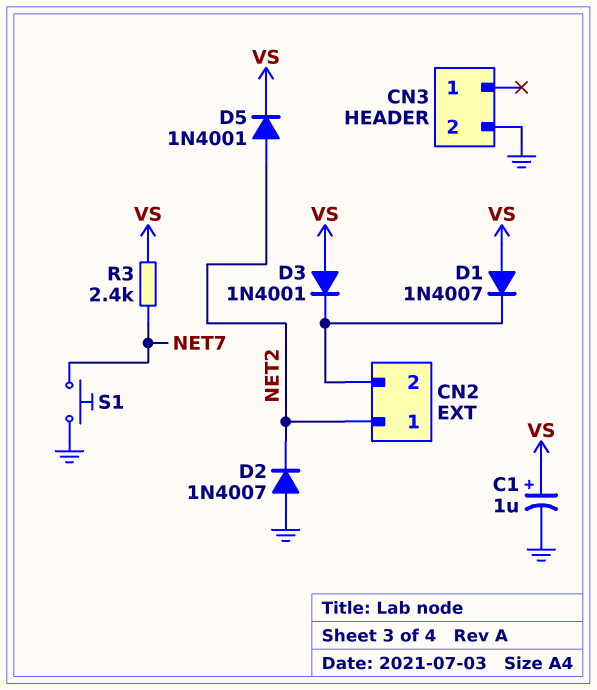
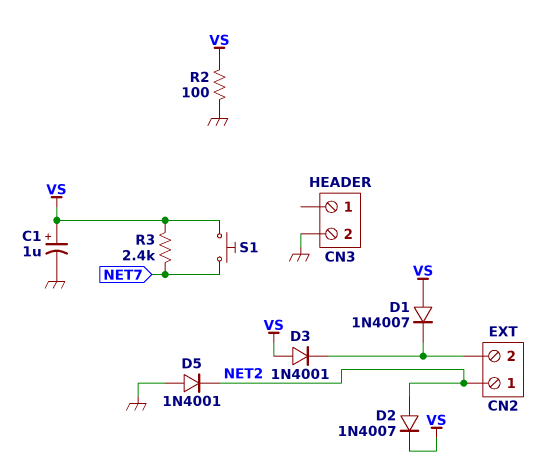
D2: diode 1N4007 (A GND, K NET2) -> diode 1N4007 (A NET2, K VS)
D5: diode 1N4001 (A NET2, K VS) -> diode 1N4001 (A GND, K NET2)
R2: none -> 100 (GND, VS)
S1: button (GND, NET7) -> button (NET7, VS)

